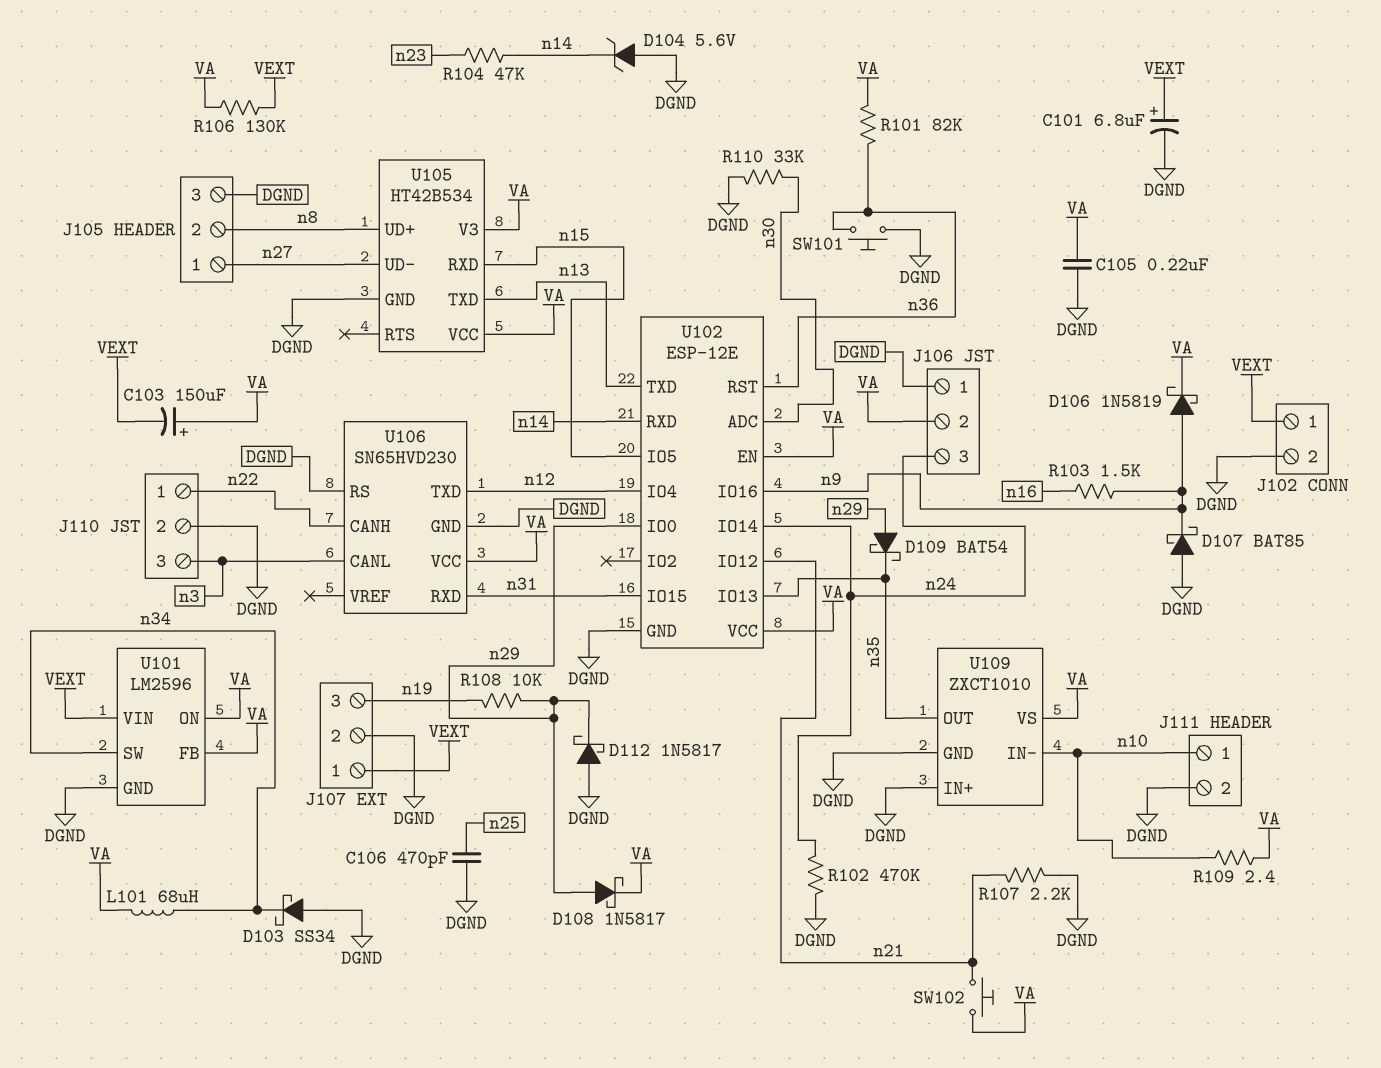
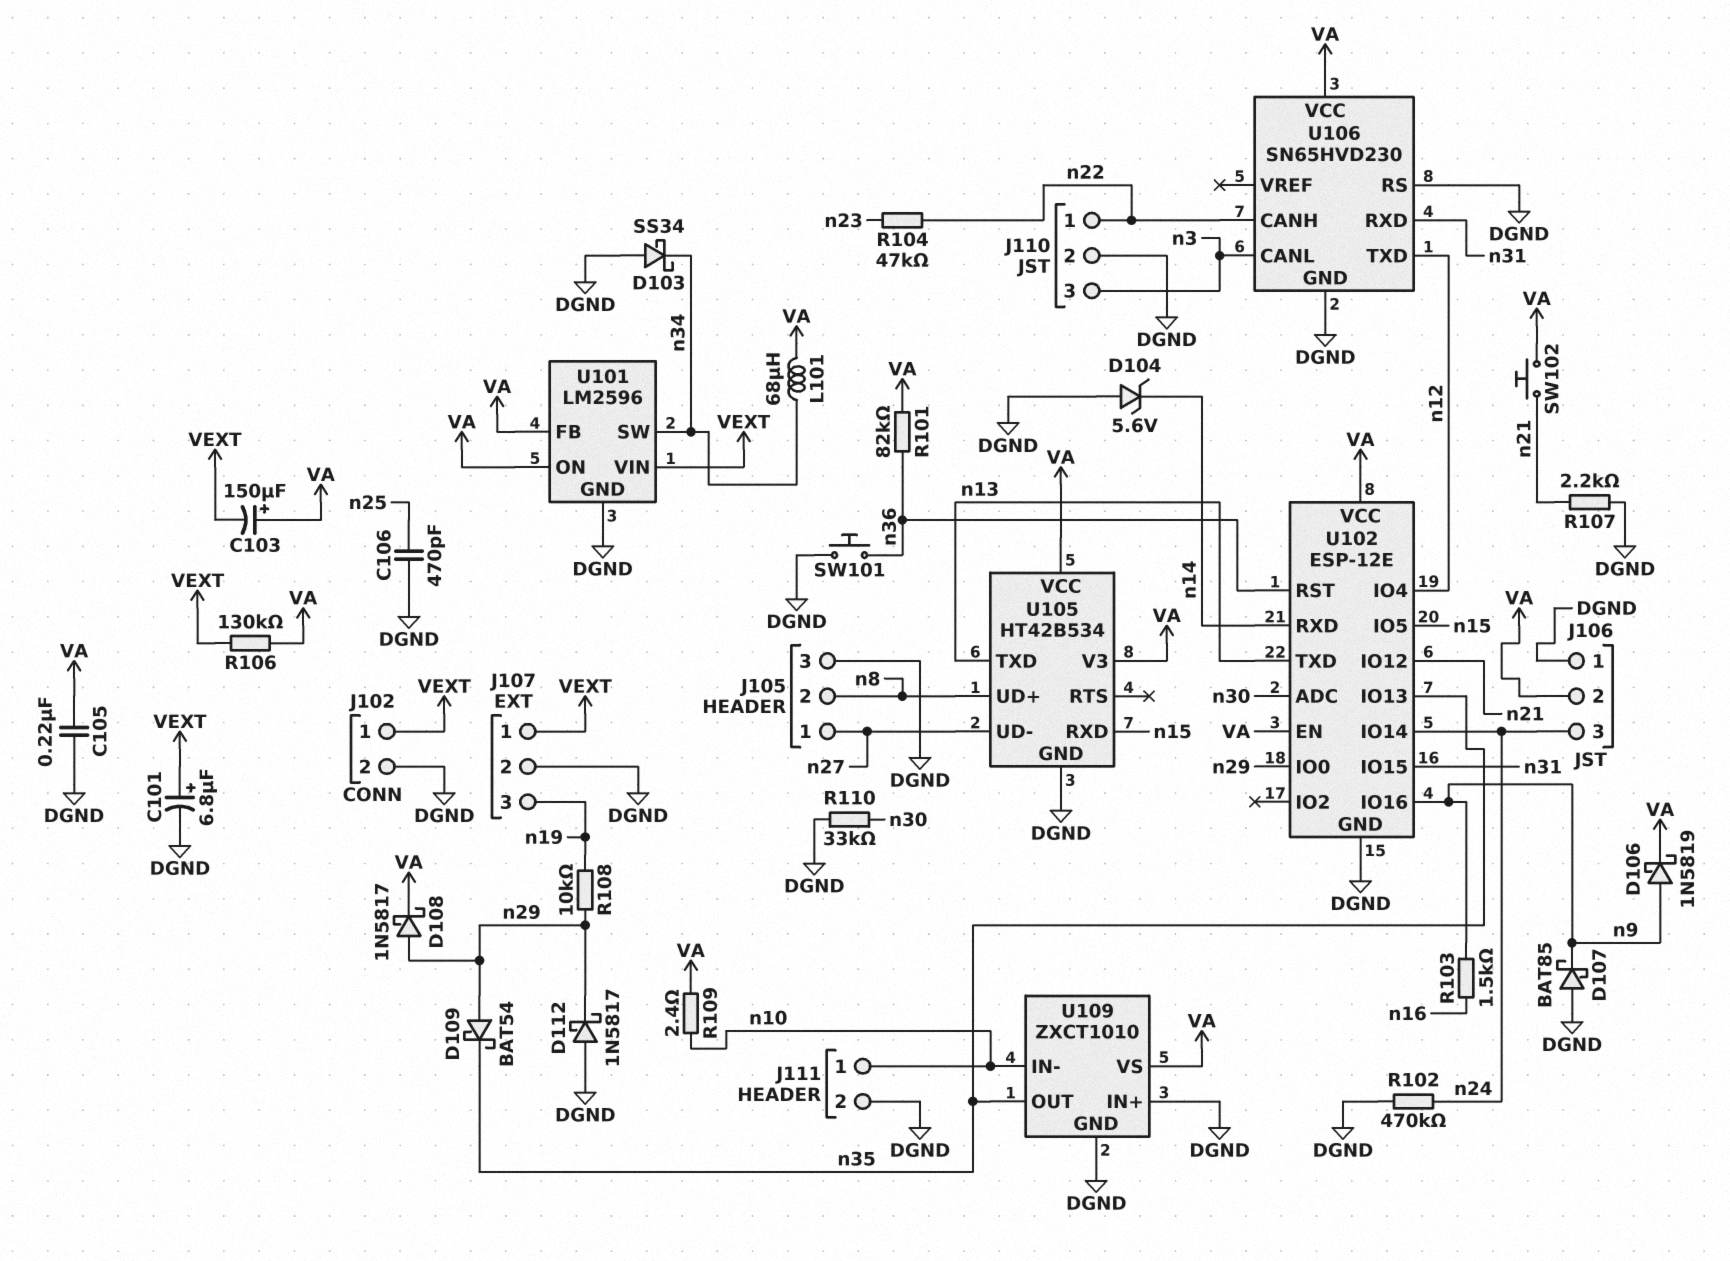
R104: 47k (n14, n23) -> 47k (n22, n23)

